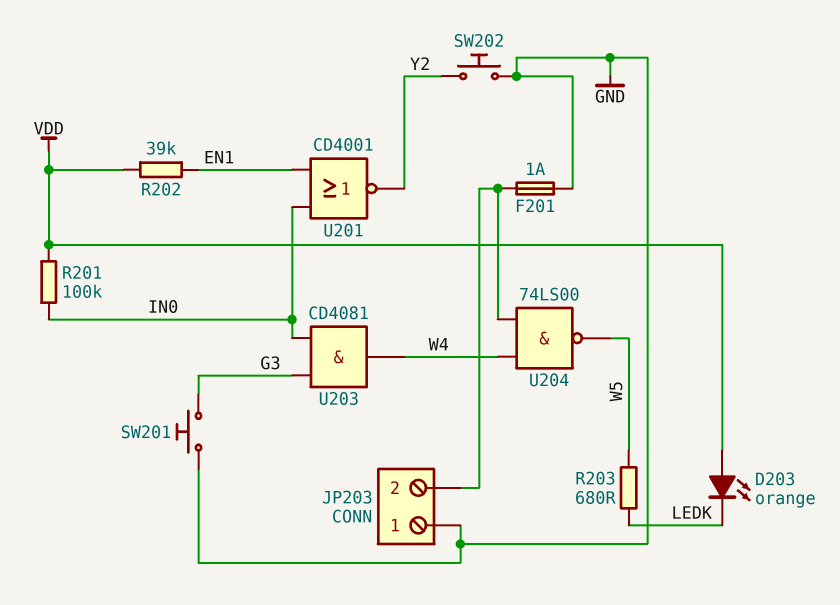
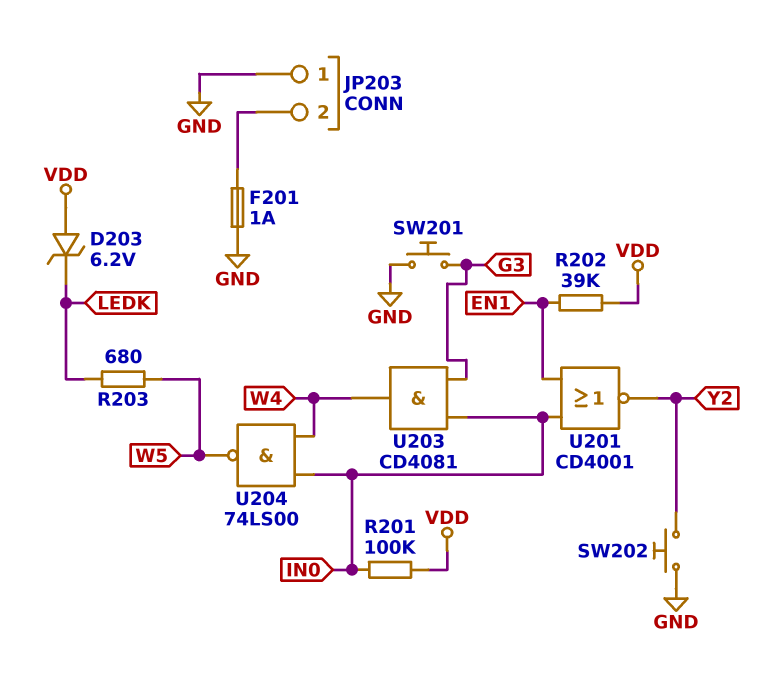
D203: LED orange (A VDD, K LEDK) -> zener 6.2V (A VDD, K LEDK)
U204: NAND 74LS00 (in JP203/2, in W4, out W5) -> NAND 74LS00 (in IN0, in W4, out W5)

